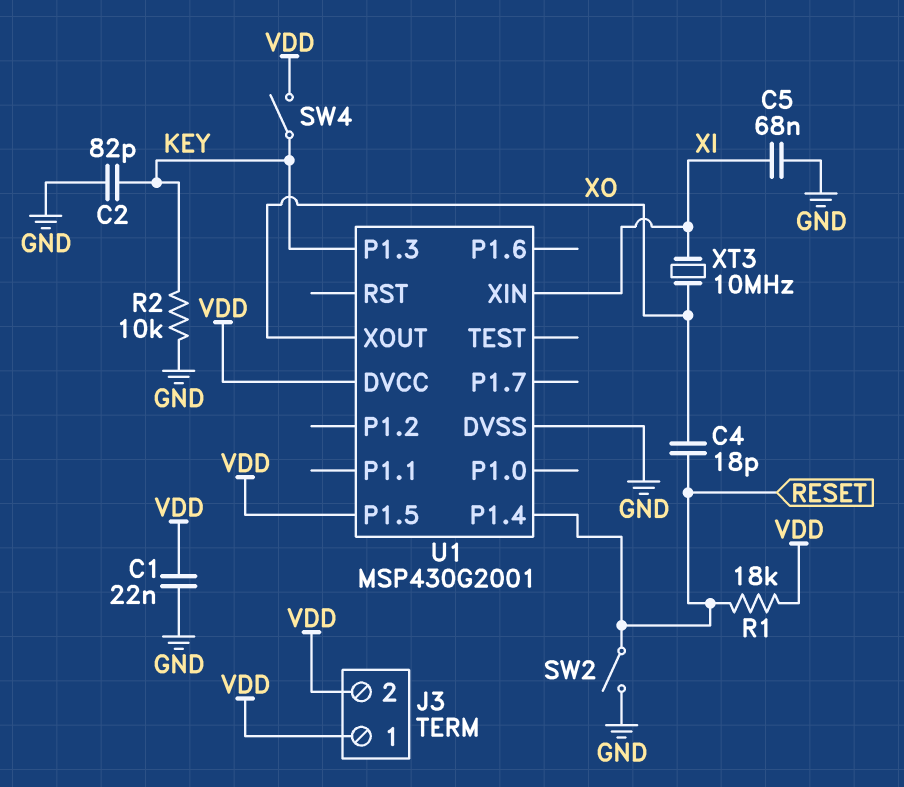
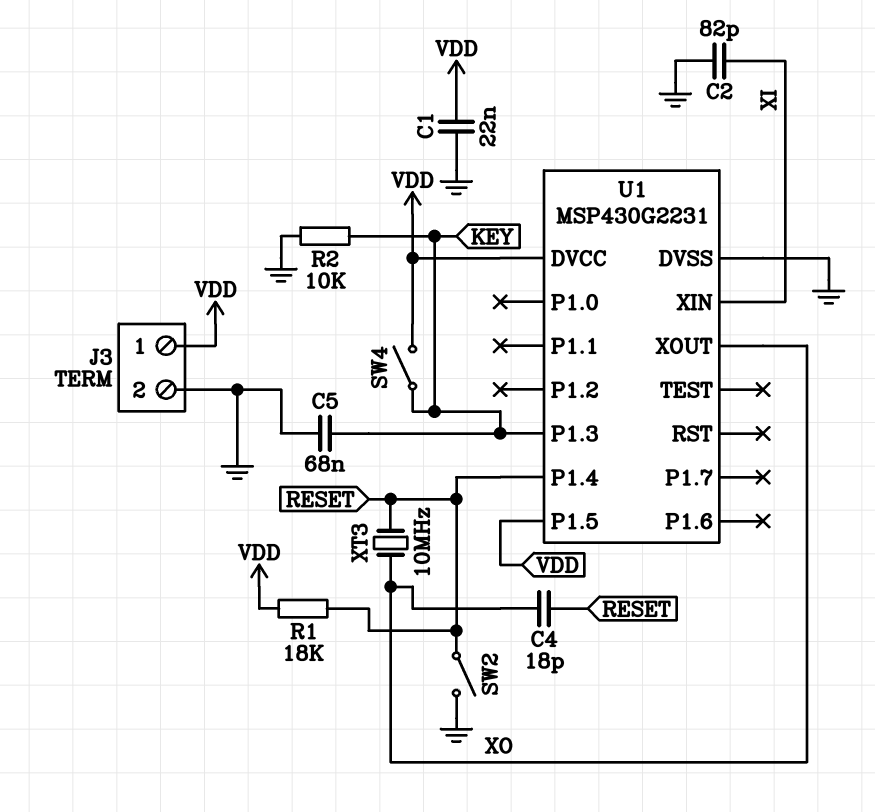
C2: 82pF (GND, KEY) -> 82pF (GND, XI)
C5: 68nF (GND, XI) -> 68nF (GND, KEY)
J3 pin 2: VDD -> GND
U1: MSP430G2001 -> MSP430G2231
XT3: 10MHz (XI, XO) -> 10MHz (RESET, XO)

